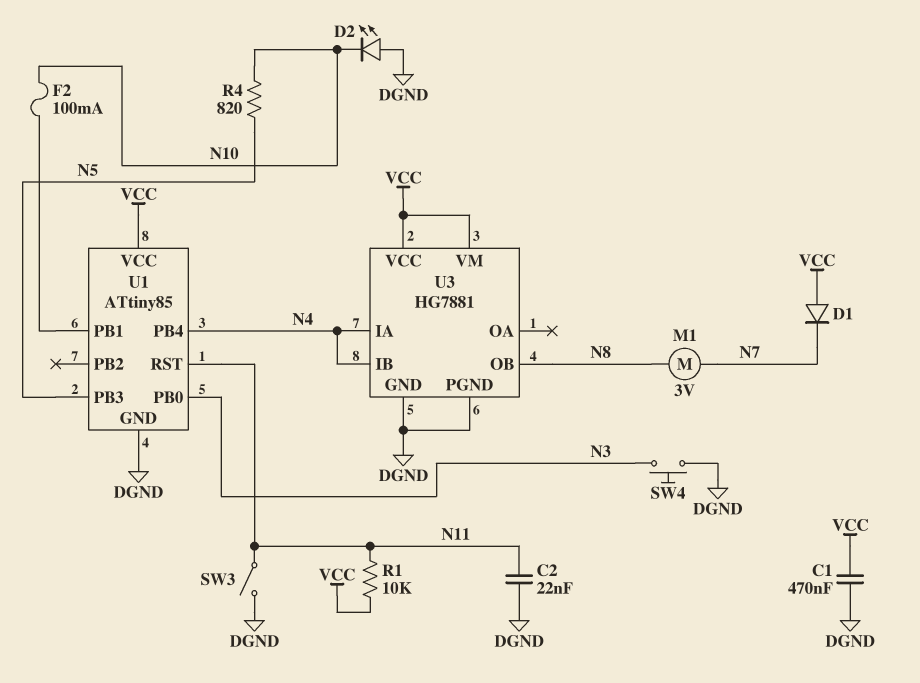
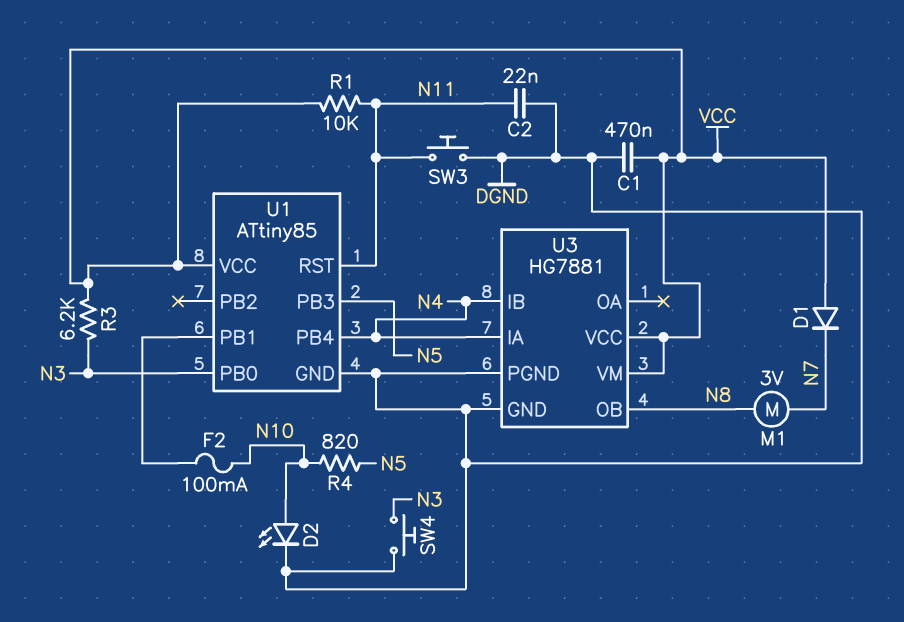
D2: LED (A DGND, K N10) -> LED (A N10, K DGND)
R3: none -> 6.2k (N3, VCC)
SW3: switch (DGND, N11) -> button (DGND, N11)

